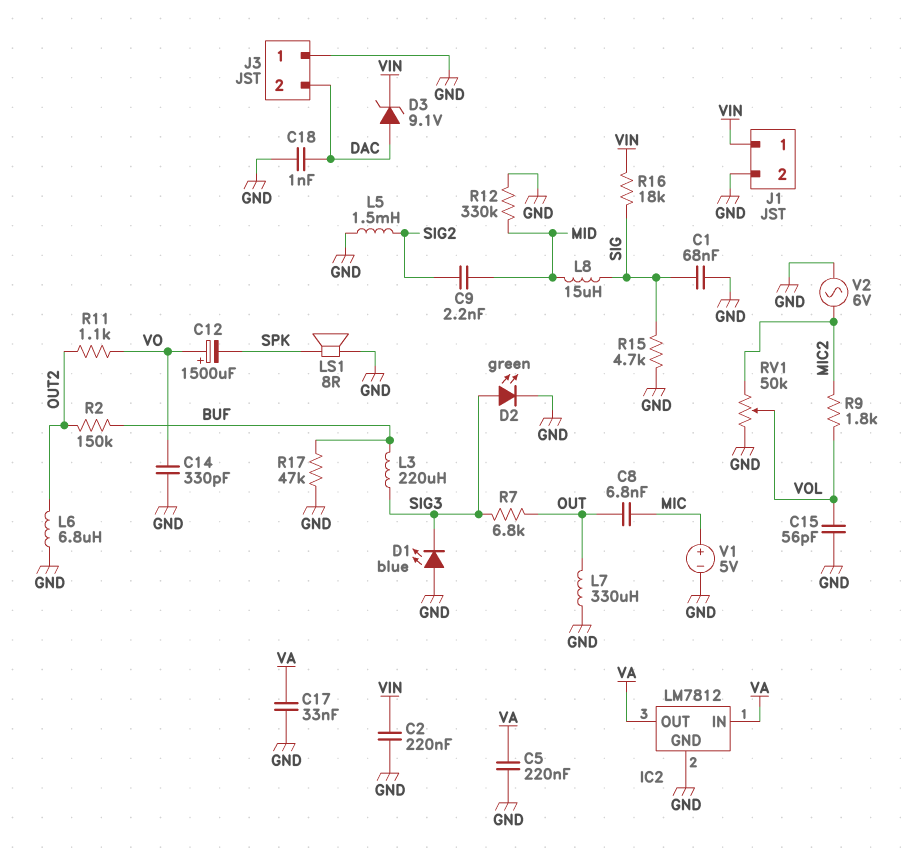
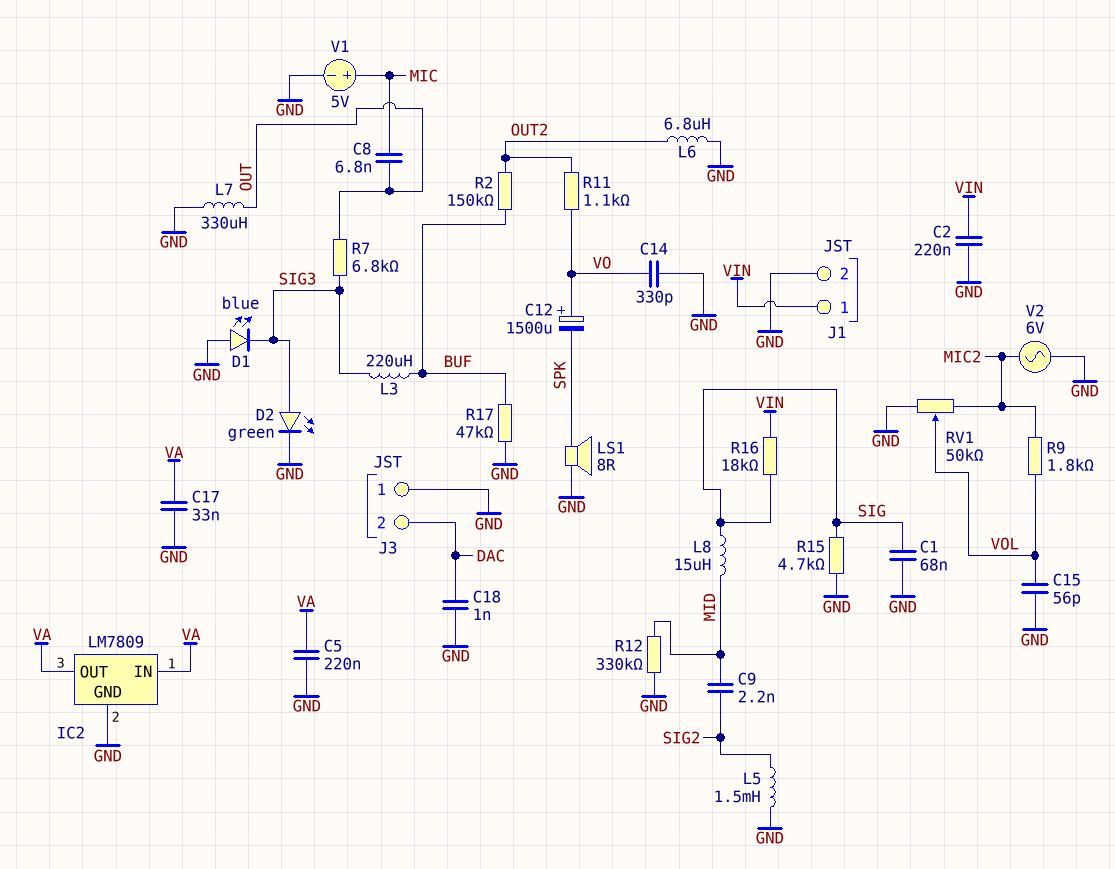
D3: zener 9.1V (A DAC, K VIN) -> none
IC2: LM7812 -> LM7809

